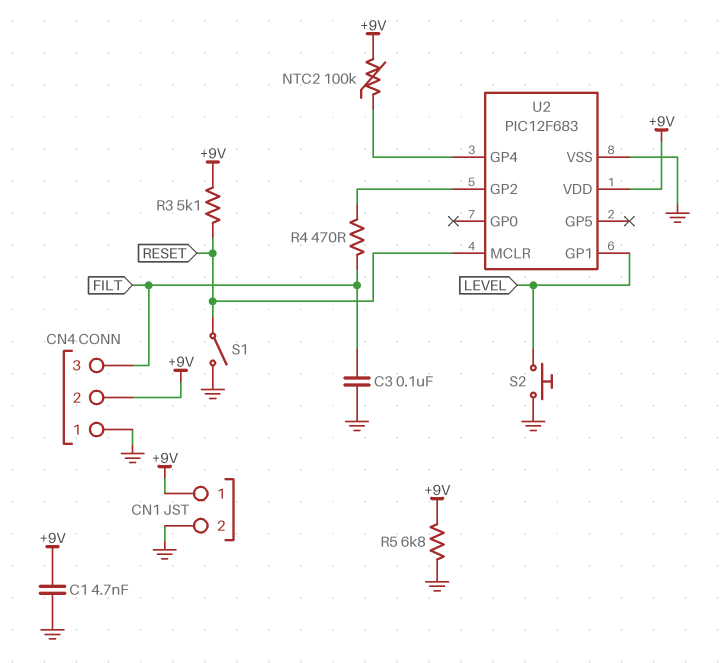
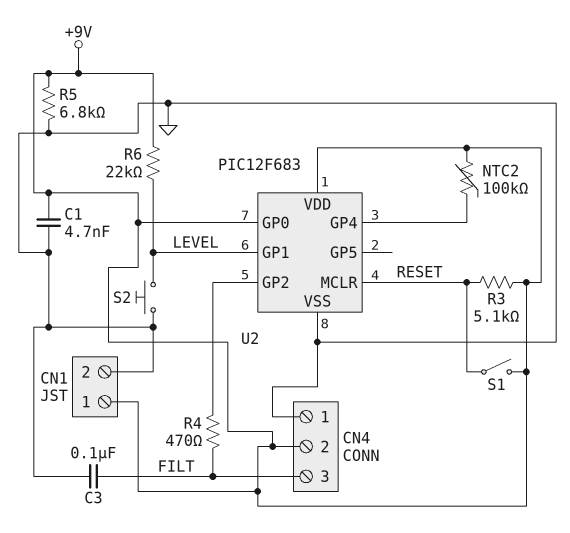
R6: none -> 22k (+9V, LEVEL)
S1: switch (GND, RESET) -> switch (+9V, RESET)
U2 pin GP0: none -> +9V

